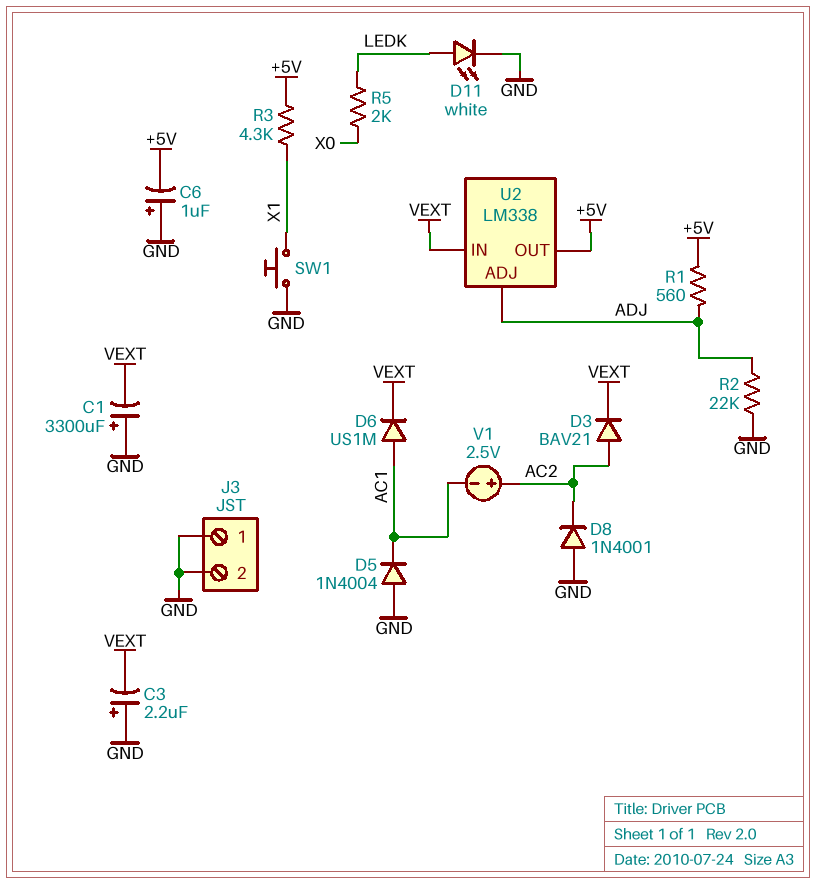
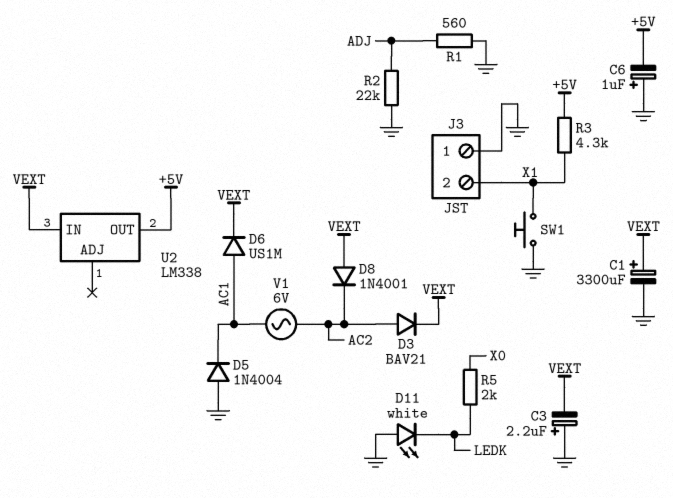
C1: 3300uF (plus GND, minus VEXT) -> 3300uF (plus VEXT, minus GND)
D8: diode 1N4001 (A GND, K AC2) -> diode 1N4001 (A VEXT, K AC2)
D11: LED white (A LEDK, K GND) -> LED white (A GND, K LEDK)
J3 pin 2: GND -> X1
R1: 560 (+5V, ADJ) -> 560 (ADJ, GND)
U2 pin ADJ: ADJ -> none
V1: 2.5V (plus AC2, minus AC1) -> AC 6V (AC1, AC2)

